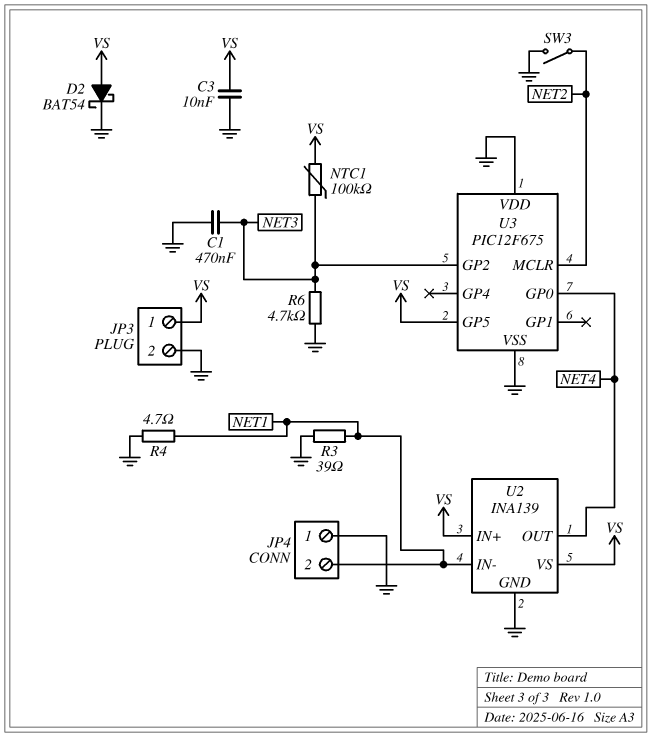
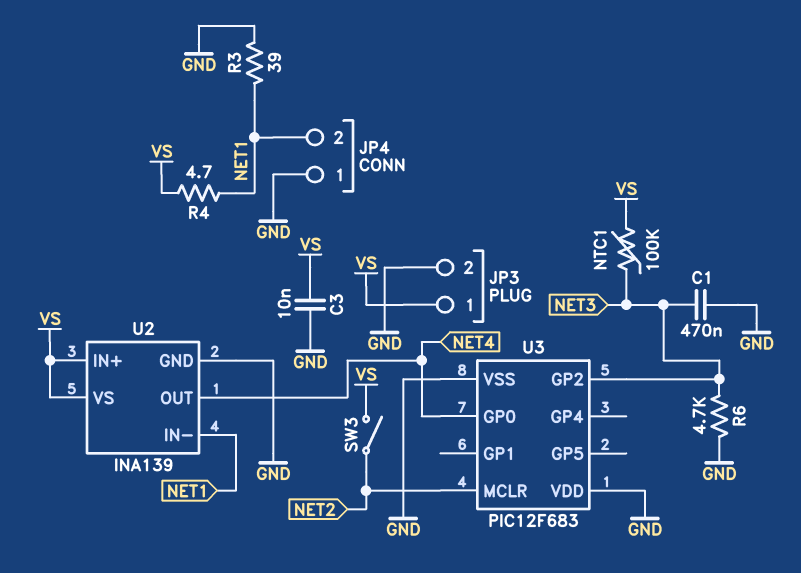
D2: schottky BAT54 (A VS, K GND) -> none
R4: 4.7 (GND, NET1) -> 4.7 (NET1, VS)
SW3: switch (GND, NET2) -> switch (NET2, VS)
U3: PIC12F675 -> PIC12F683
U3 pin GP5: VS -> none

